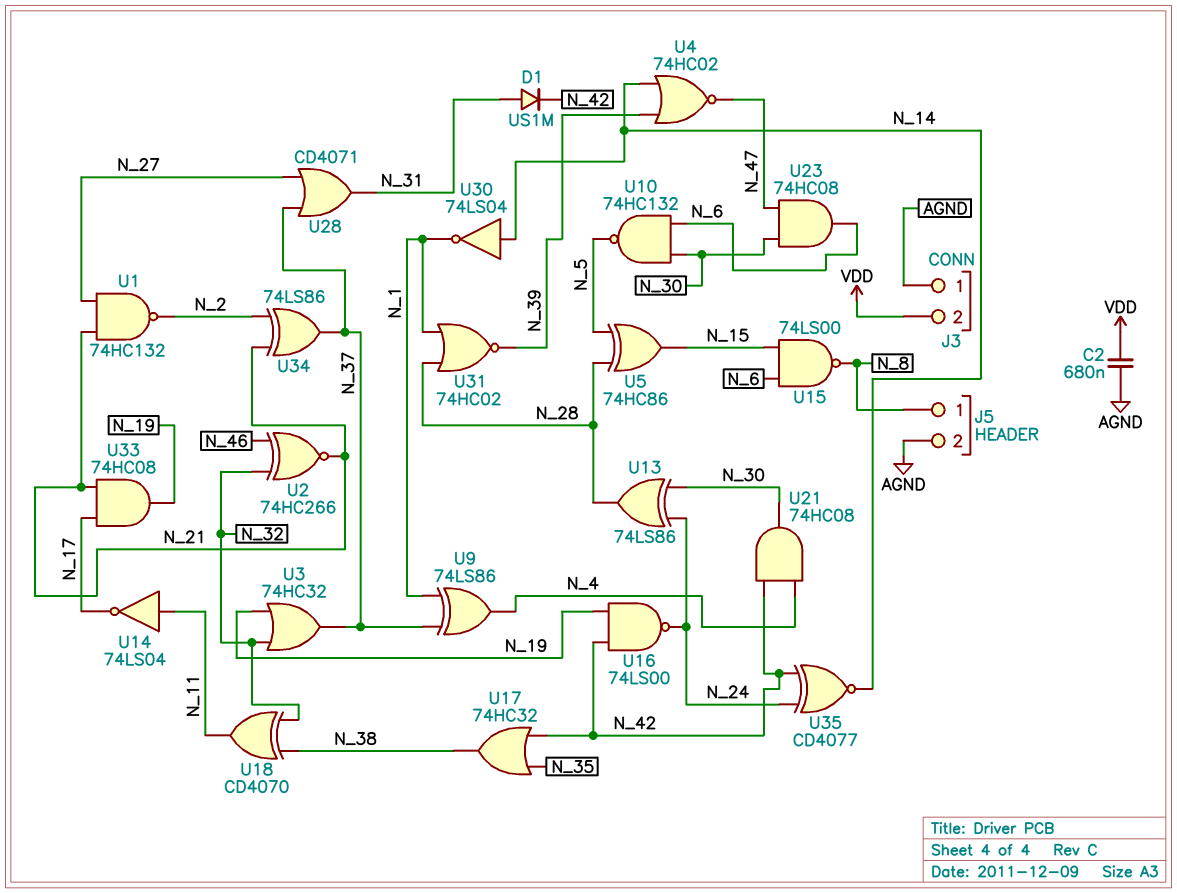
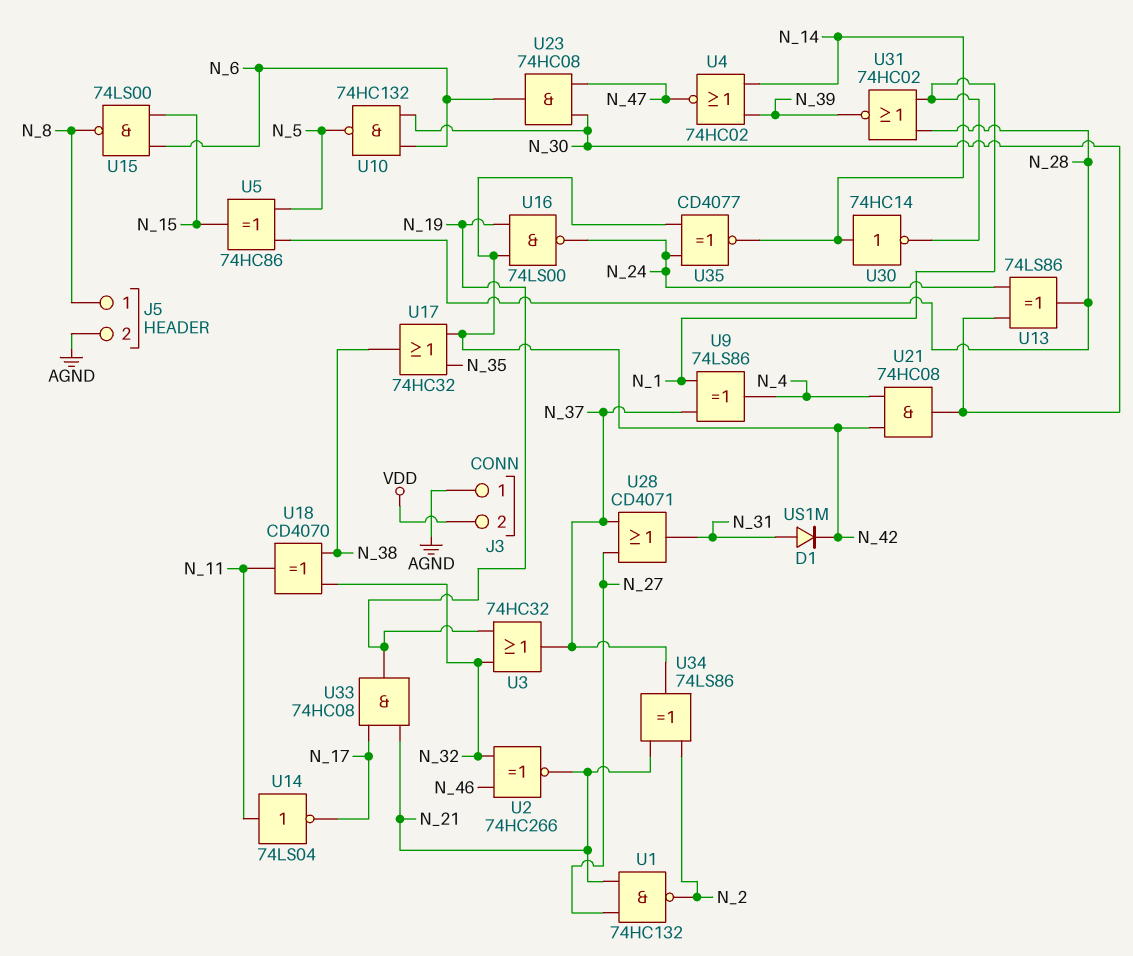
C2: 680nF (AGND, VDD) -> none
U30: NOT 74LS04 (in N_14, out N_1) -> NOT 74HC14 (in N_14, out N_1)

